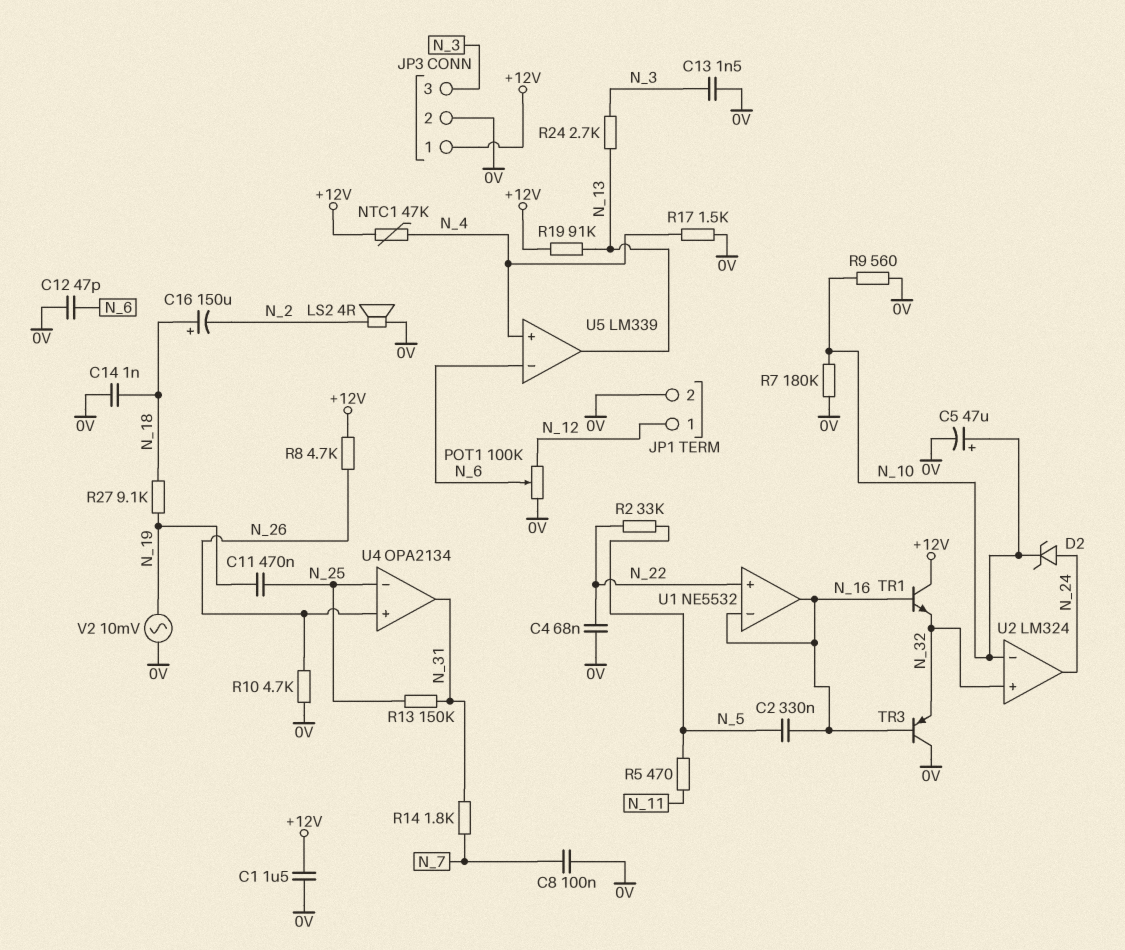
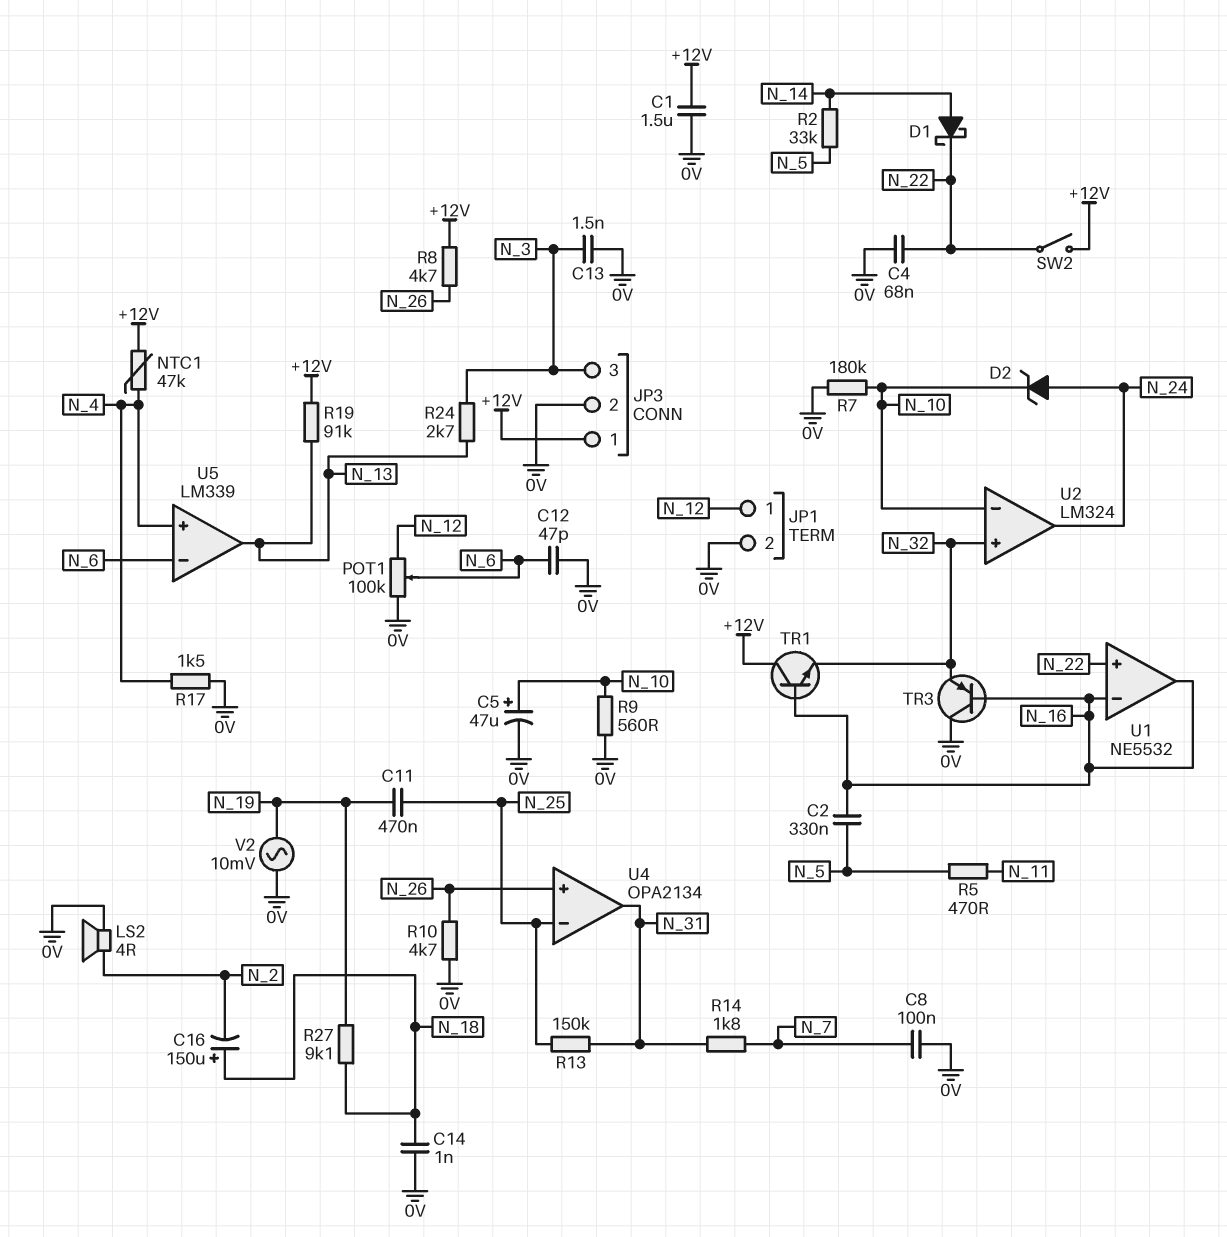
D1: none -> schottky (A N_14, K N_22)
R2: 33k (N_5, N_22) -> 33k (N_5, N_14)
SW2: none -> switch (+12V, N_22)

